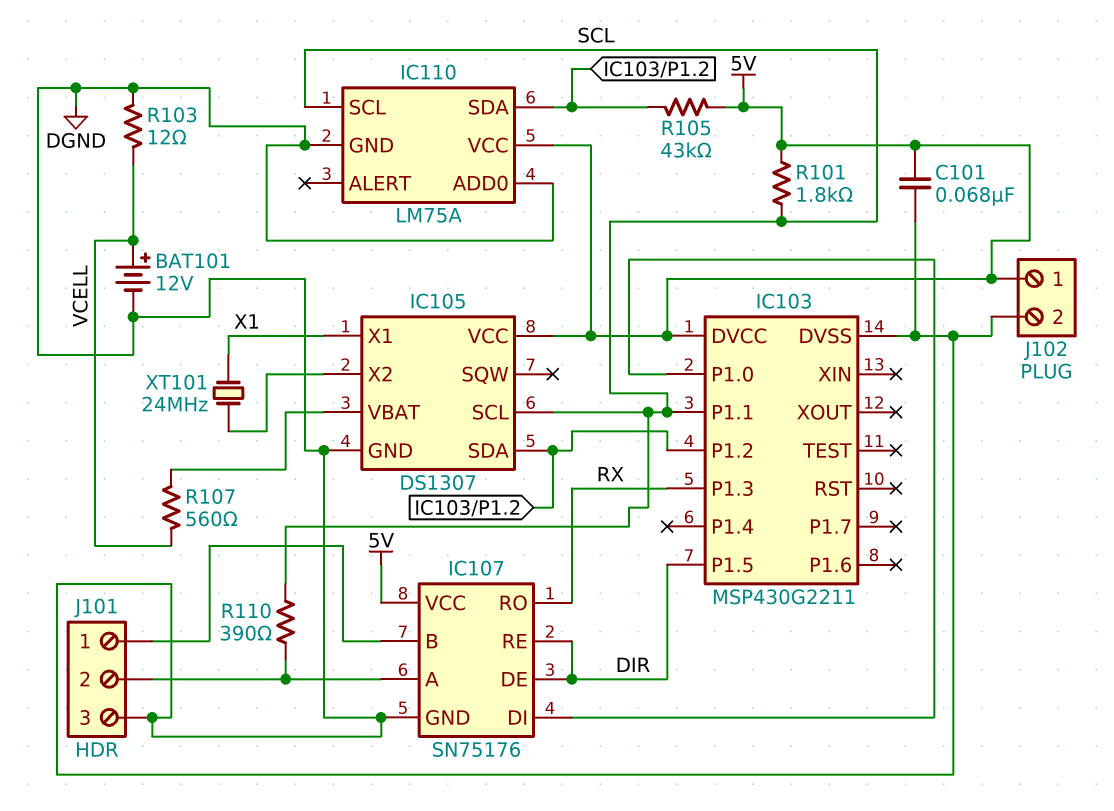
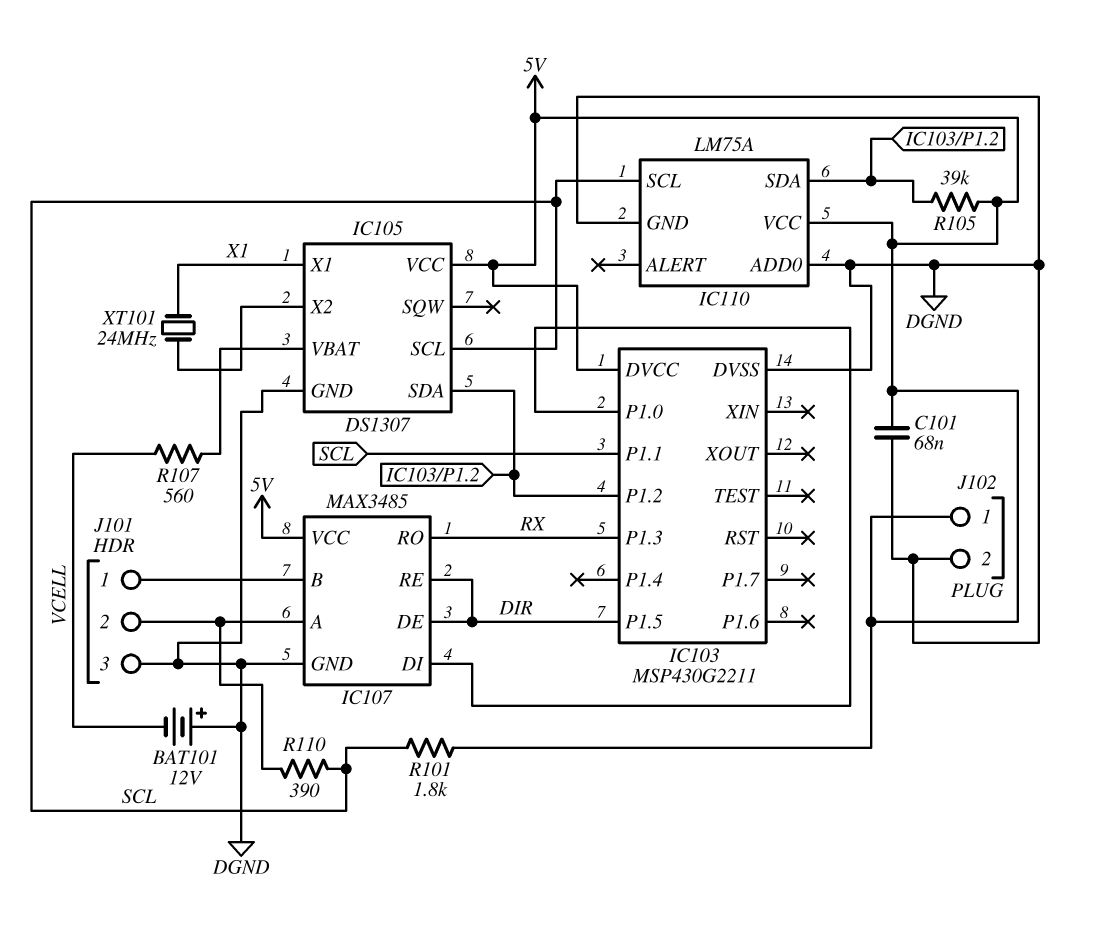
BAT101: 12V (plus VCELL, minus DGND) -> 12V (plus DGND, minus VCELL)
IC107: SN75176 -> MAX3485
R103: 12 (DGND, VCELL) -> none
R105: 43k (5V, IC103/P1.2) -> 39k (5V, IC103/P1.2)

